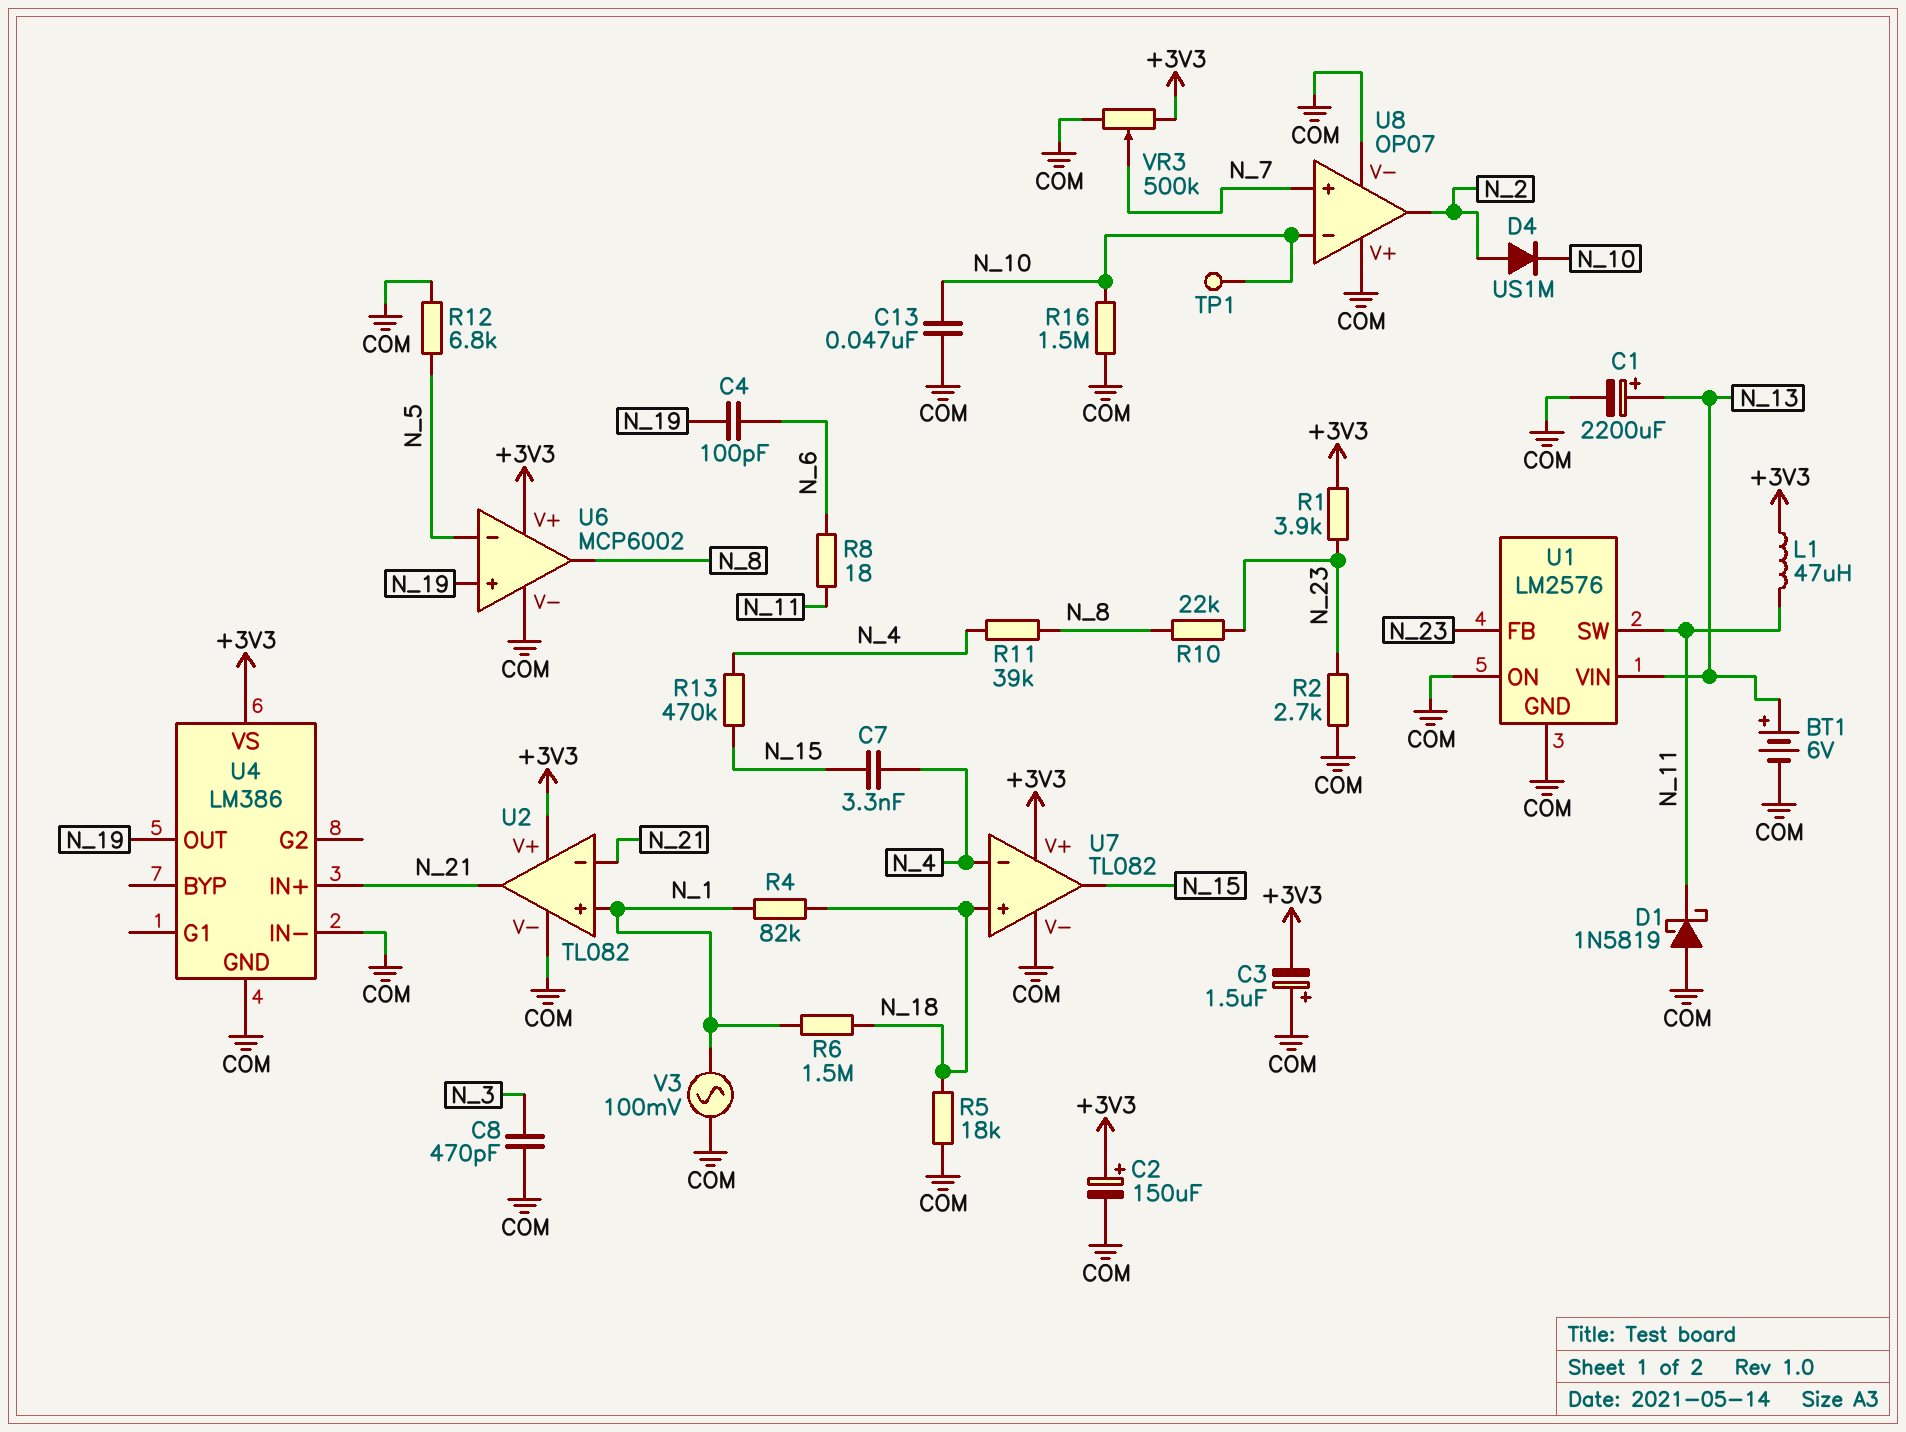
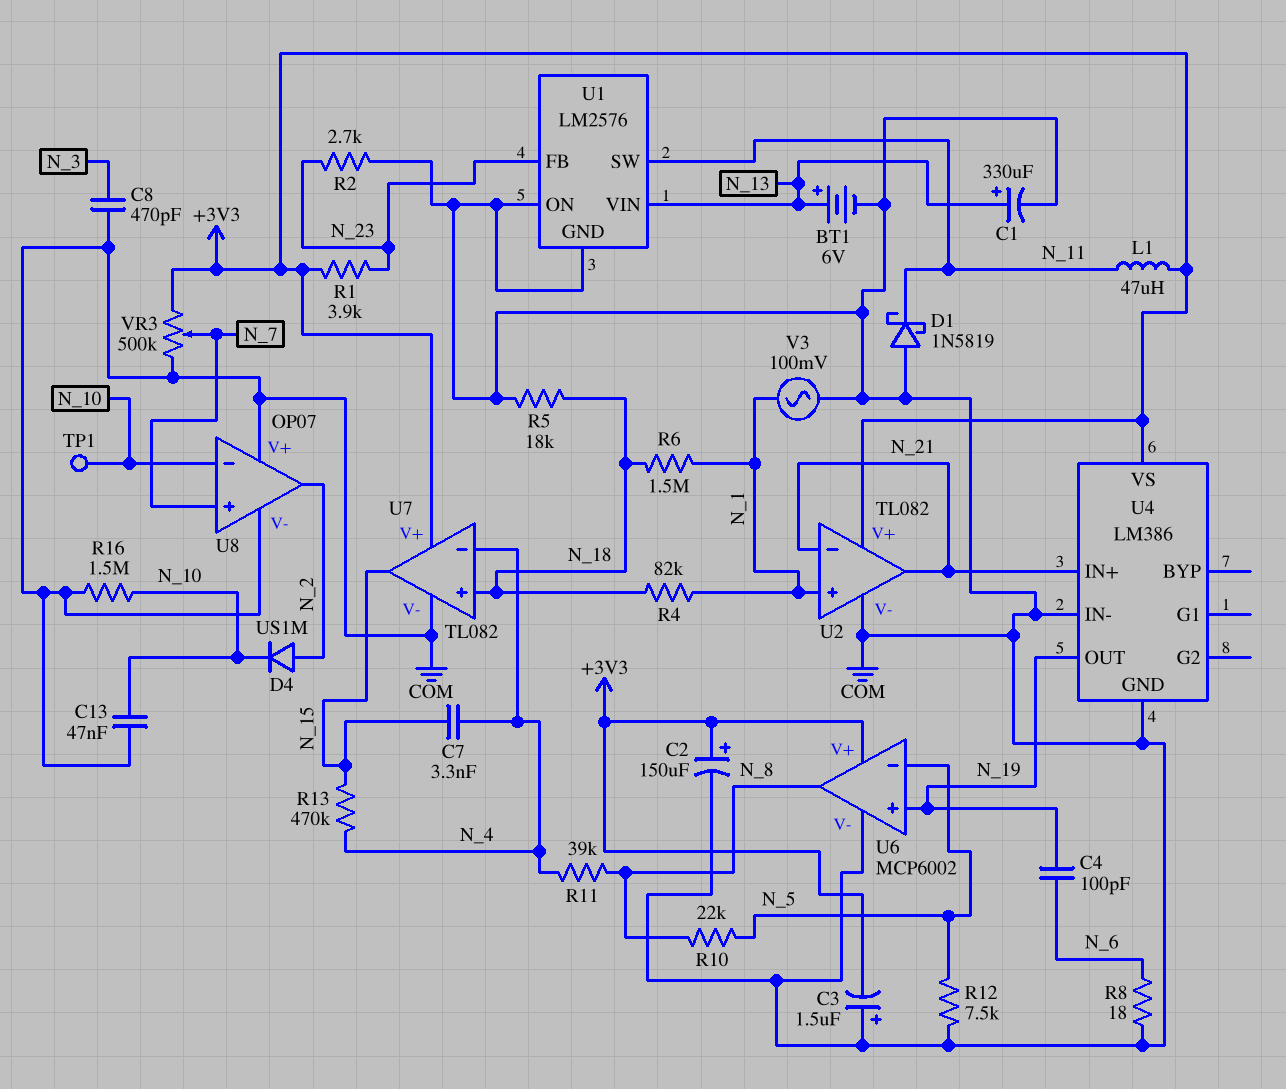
C1: 2200uF (plus N_13, minus COM) -> 330uF (plus N_13, minus COM)
R8: 18 (N_6, N_11) -> 18 (COM, N_6)
R10: 22k (N_8, N_23) -> 22k (N_5, N_8)
R12: 6.8k (COM, N_5) -> 7.5k (COM, N_5)

